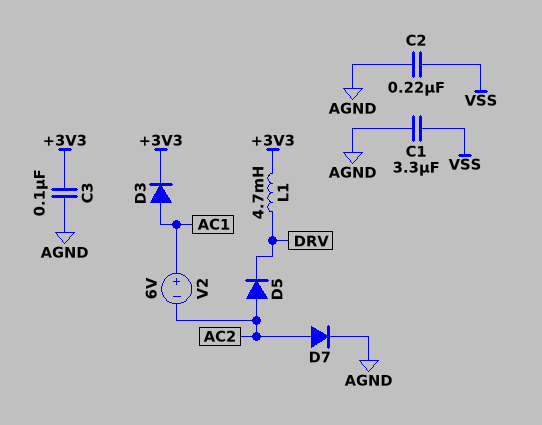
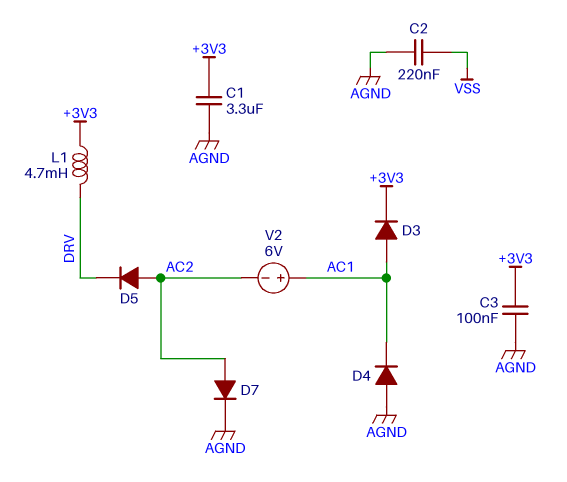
C1: 3.3uF (AGND, VSS) -> 3.3uF (+3V3, AGND)
D4: none -> diode (A AGND, K AC1)

